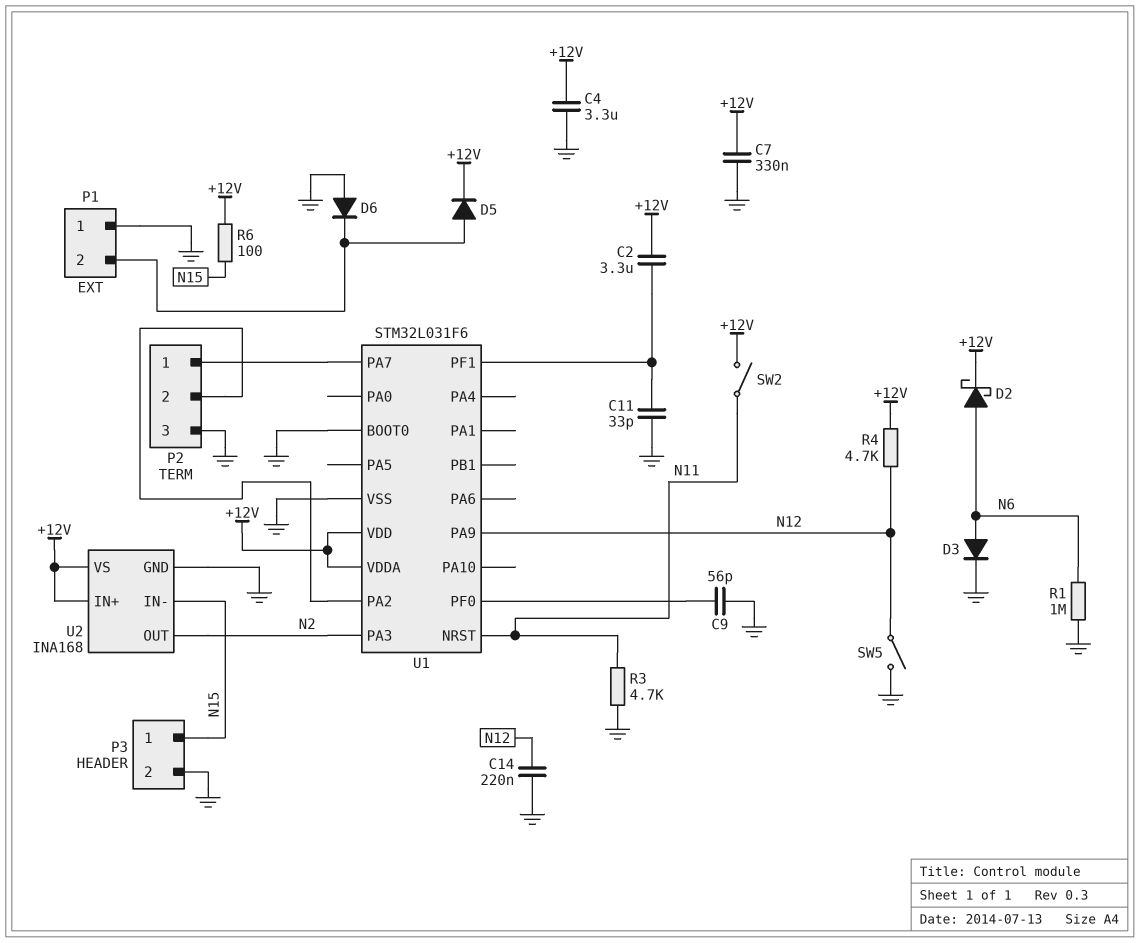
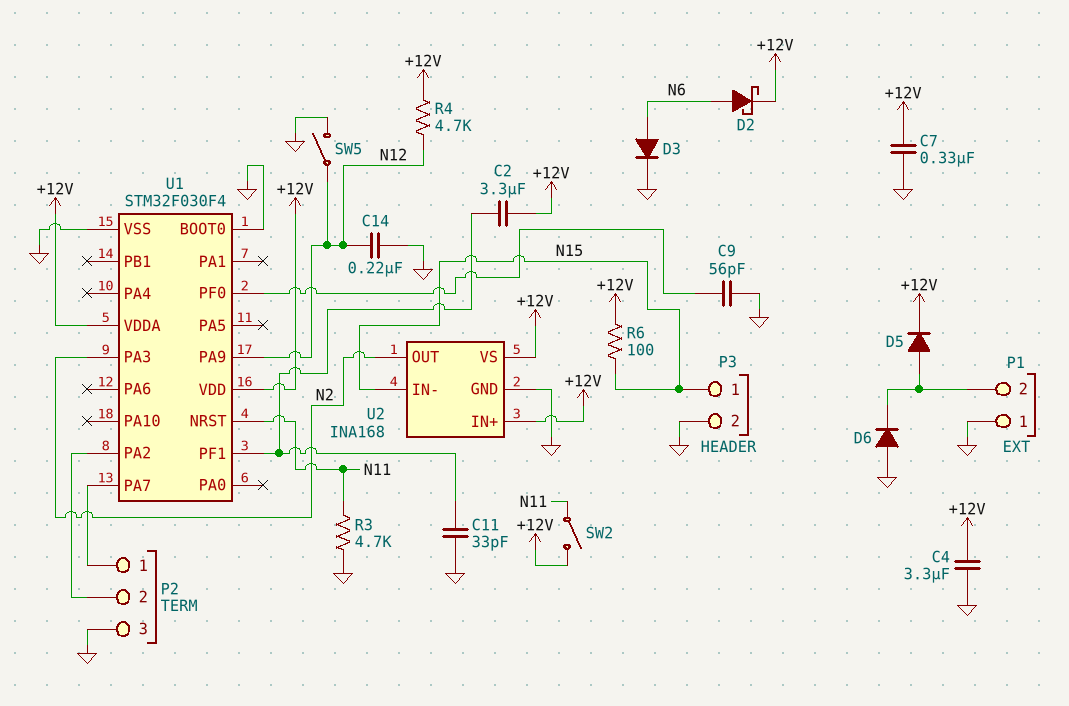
R1: 1M (GND, N6) -> none
U1: STM32L031F6 -> STM32F030F4

